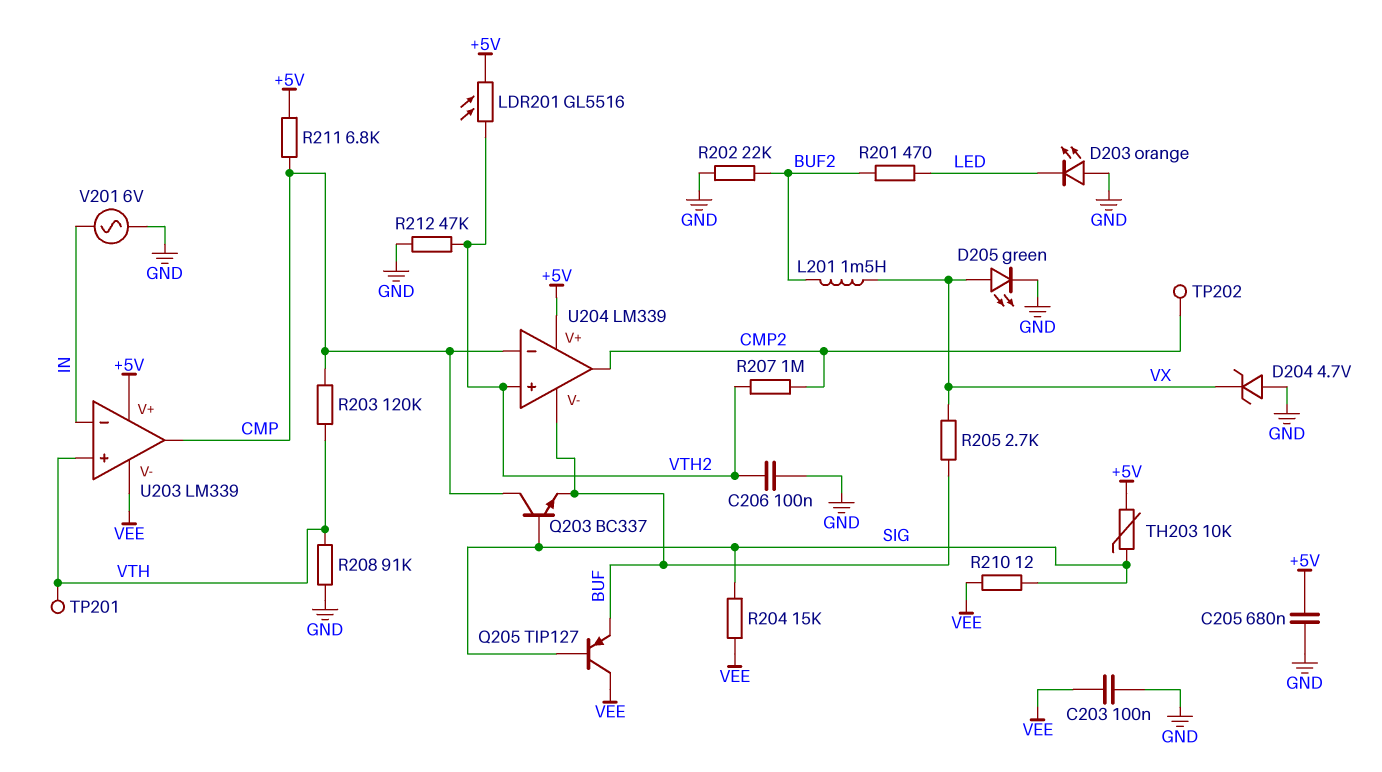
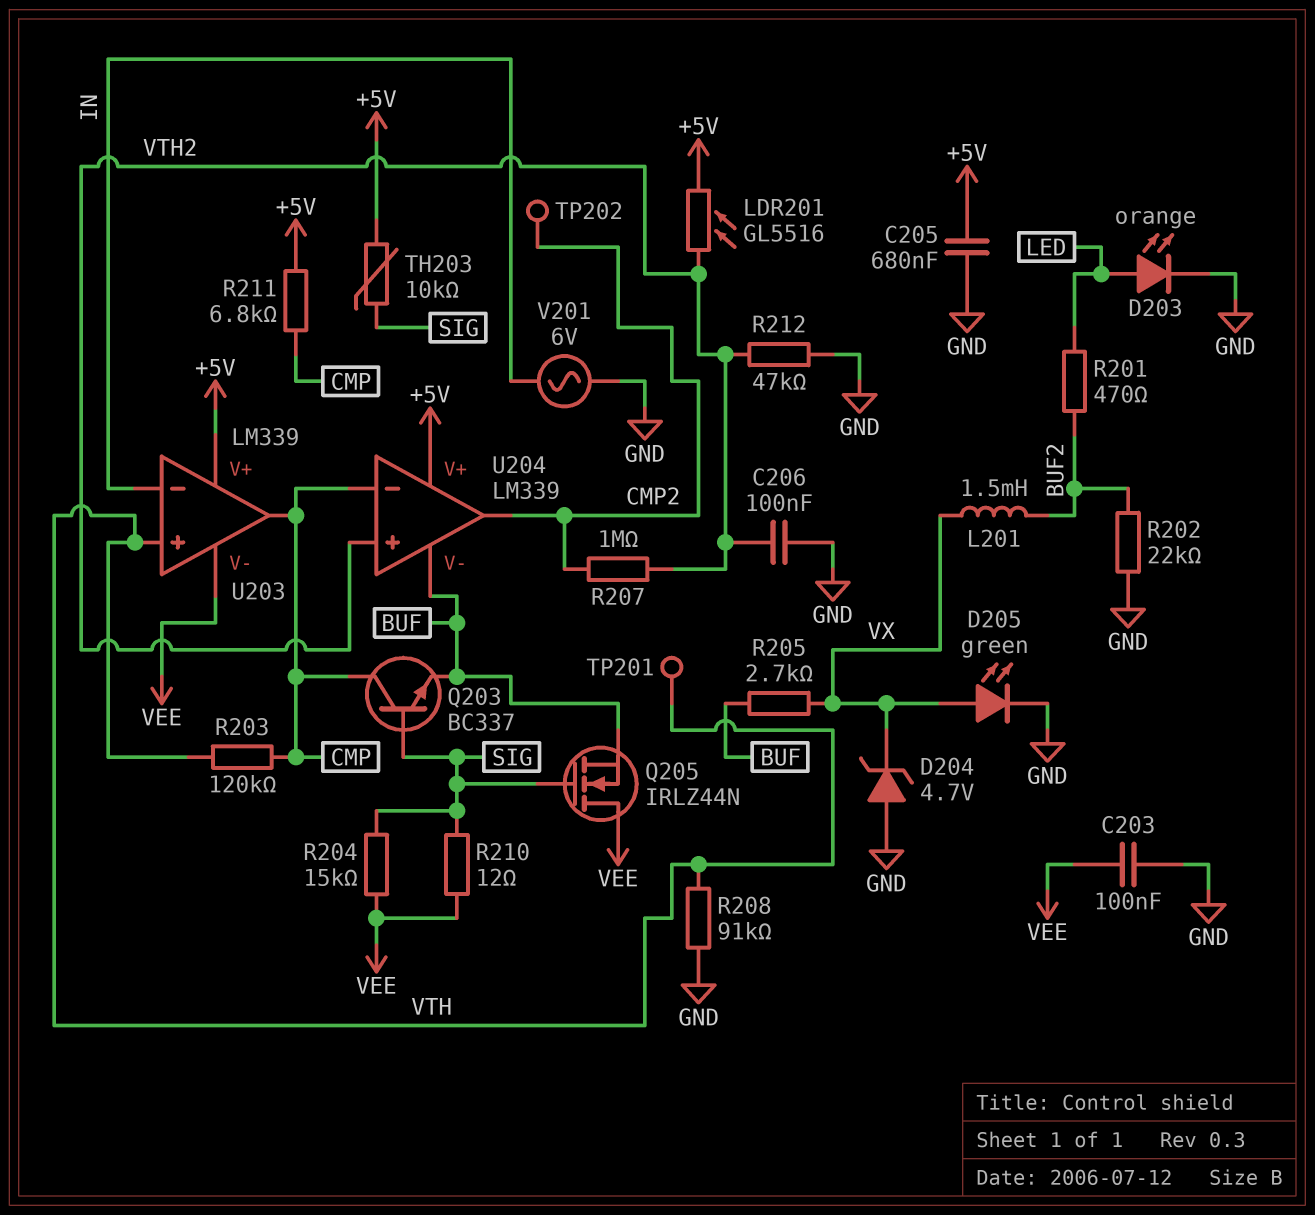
D203: LED orange (A GND, K LED) -> LED orange (A LED, K GND)
Q205: PNP TIP127 (B SIG, C VEE, E BUF) -> NMOS IRLZ44N (G SIG, D VEE, S BUF)

